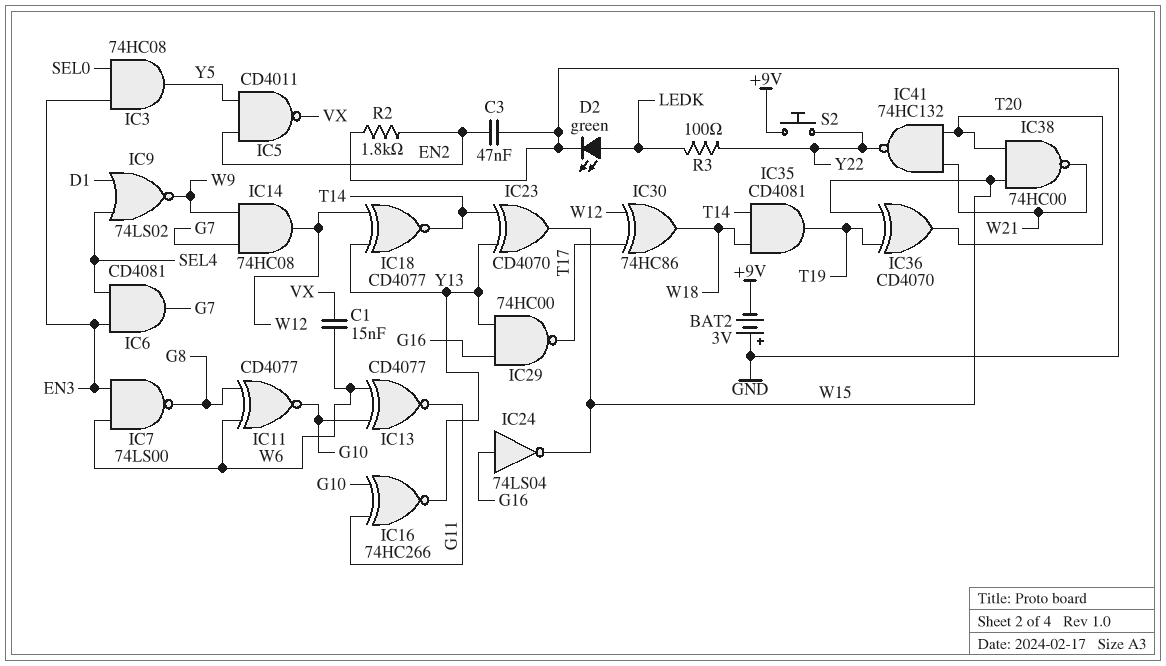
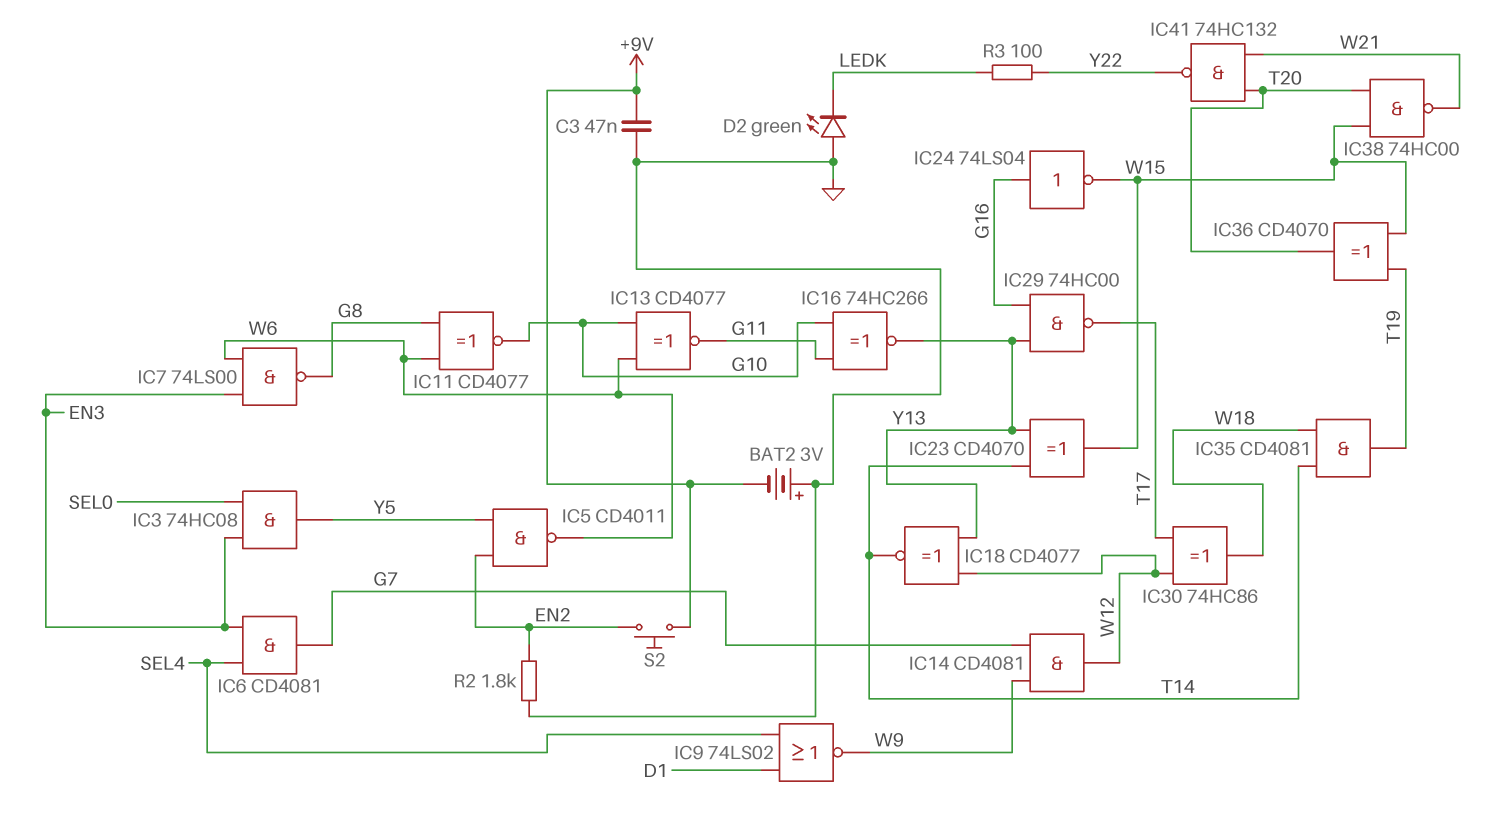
C1: 15nF (VX, W6) -> none
C3: 47nF (EN2, GND) -> 47nF (+9V, GND)
D2: LED green (A LEDK, K GND) -> LED green (A GND, K LEDK)
IC5: NAND CD4011 (in EN2, in Y5, out VX) -> NAND CD4011 (in EN2, in Y5, out W6)
IC14: AND 74HC08 (in G7, in W9, out W12) -> AND CD4081 (in G7, in W9, out W12)
S2: button (+9V, Y22) -> button (+9V, EN2)

